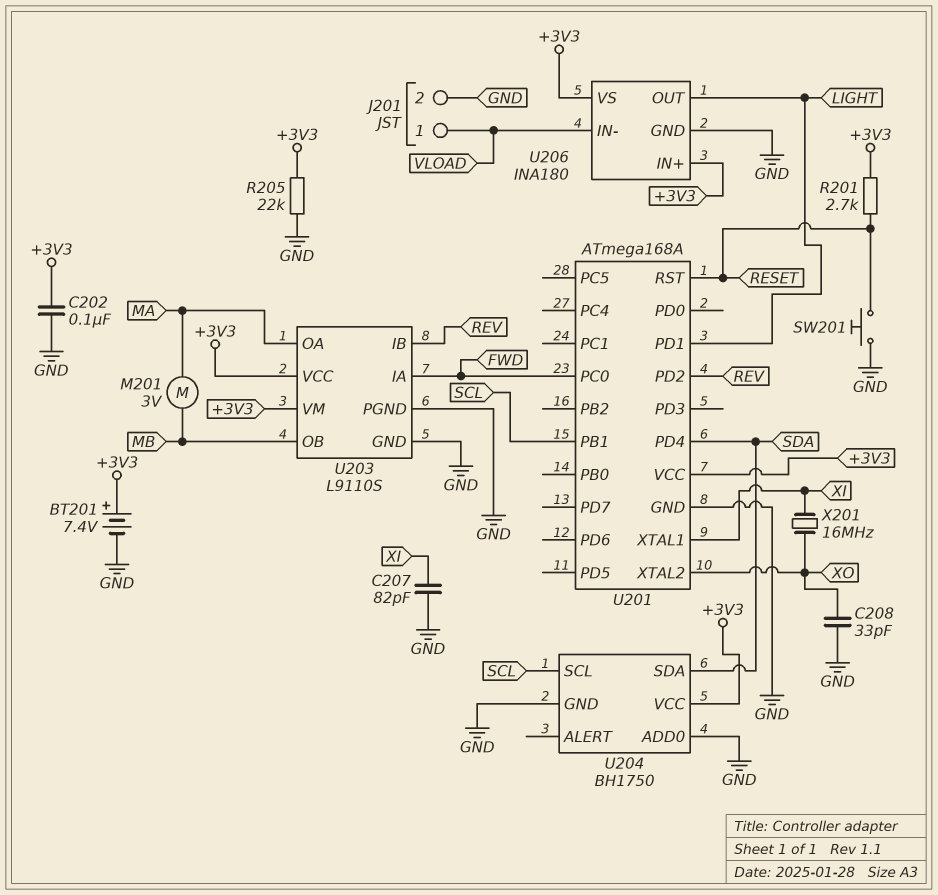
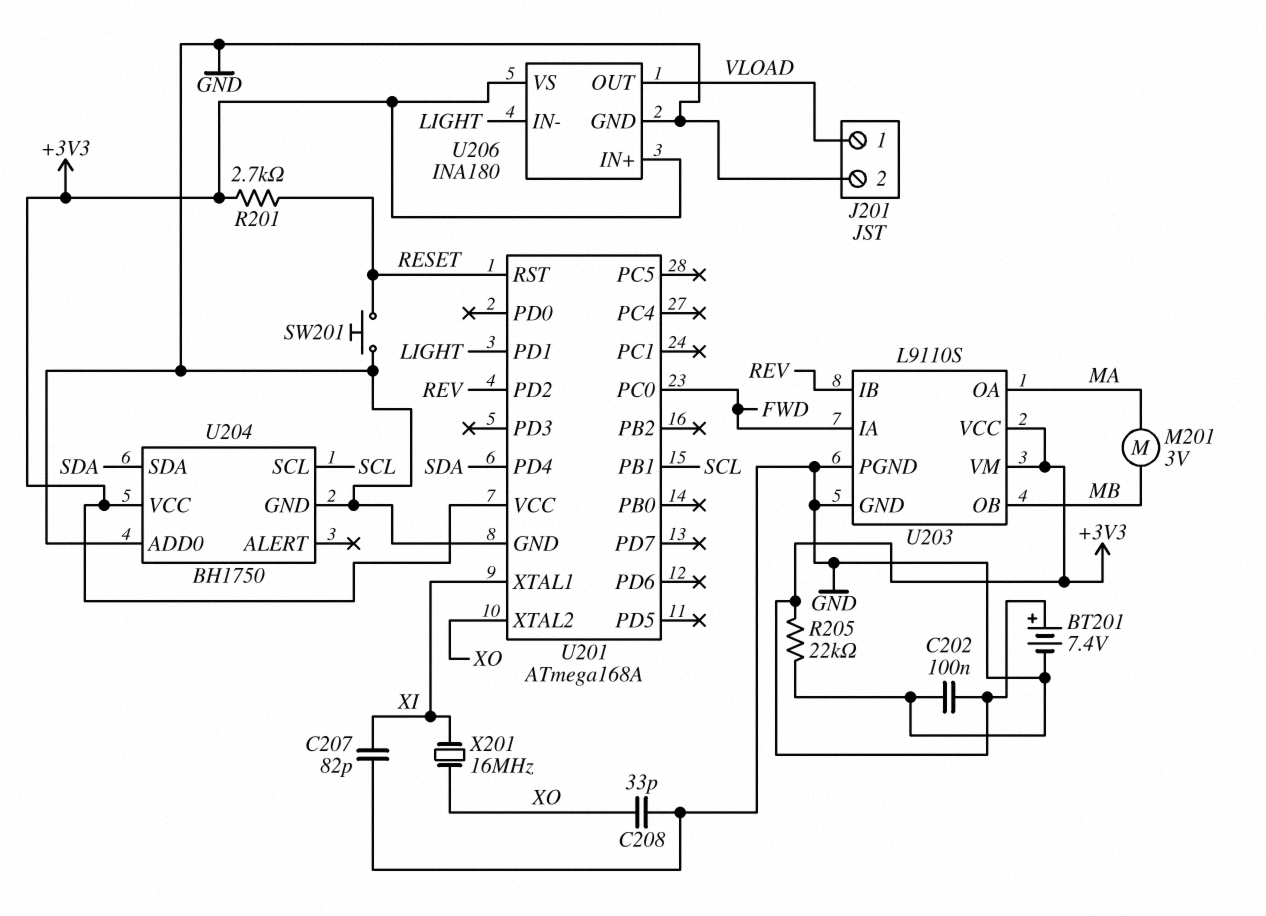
U206 pin IN-: VLOAD -> LIGHT
U206 pin OUT: LIGHT -> VLOAD

